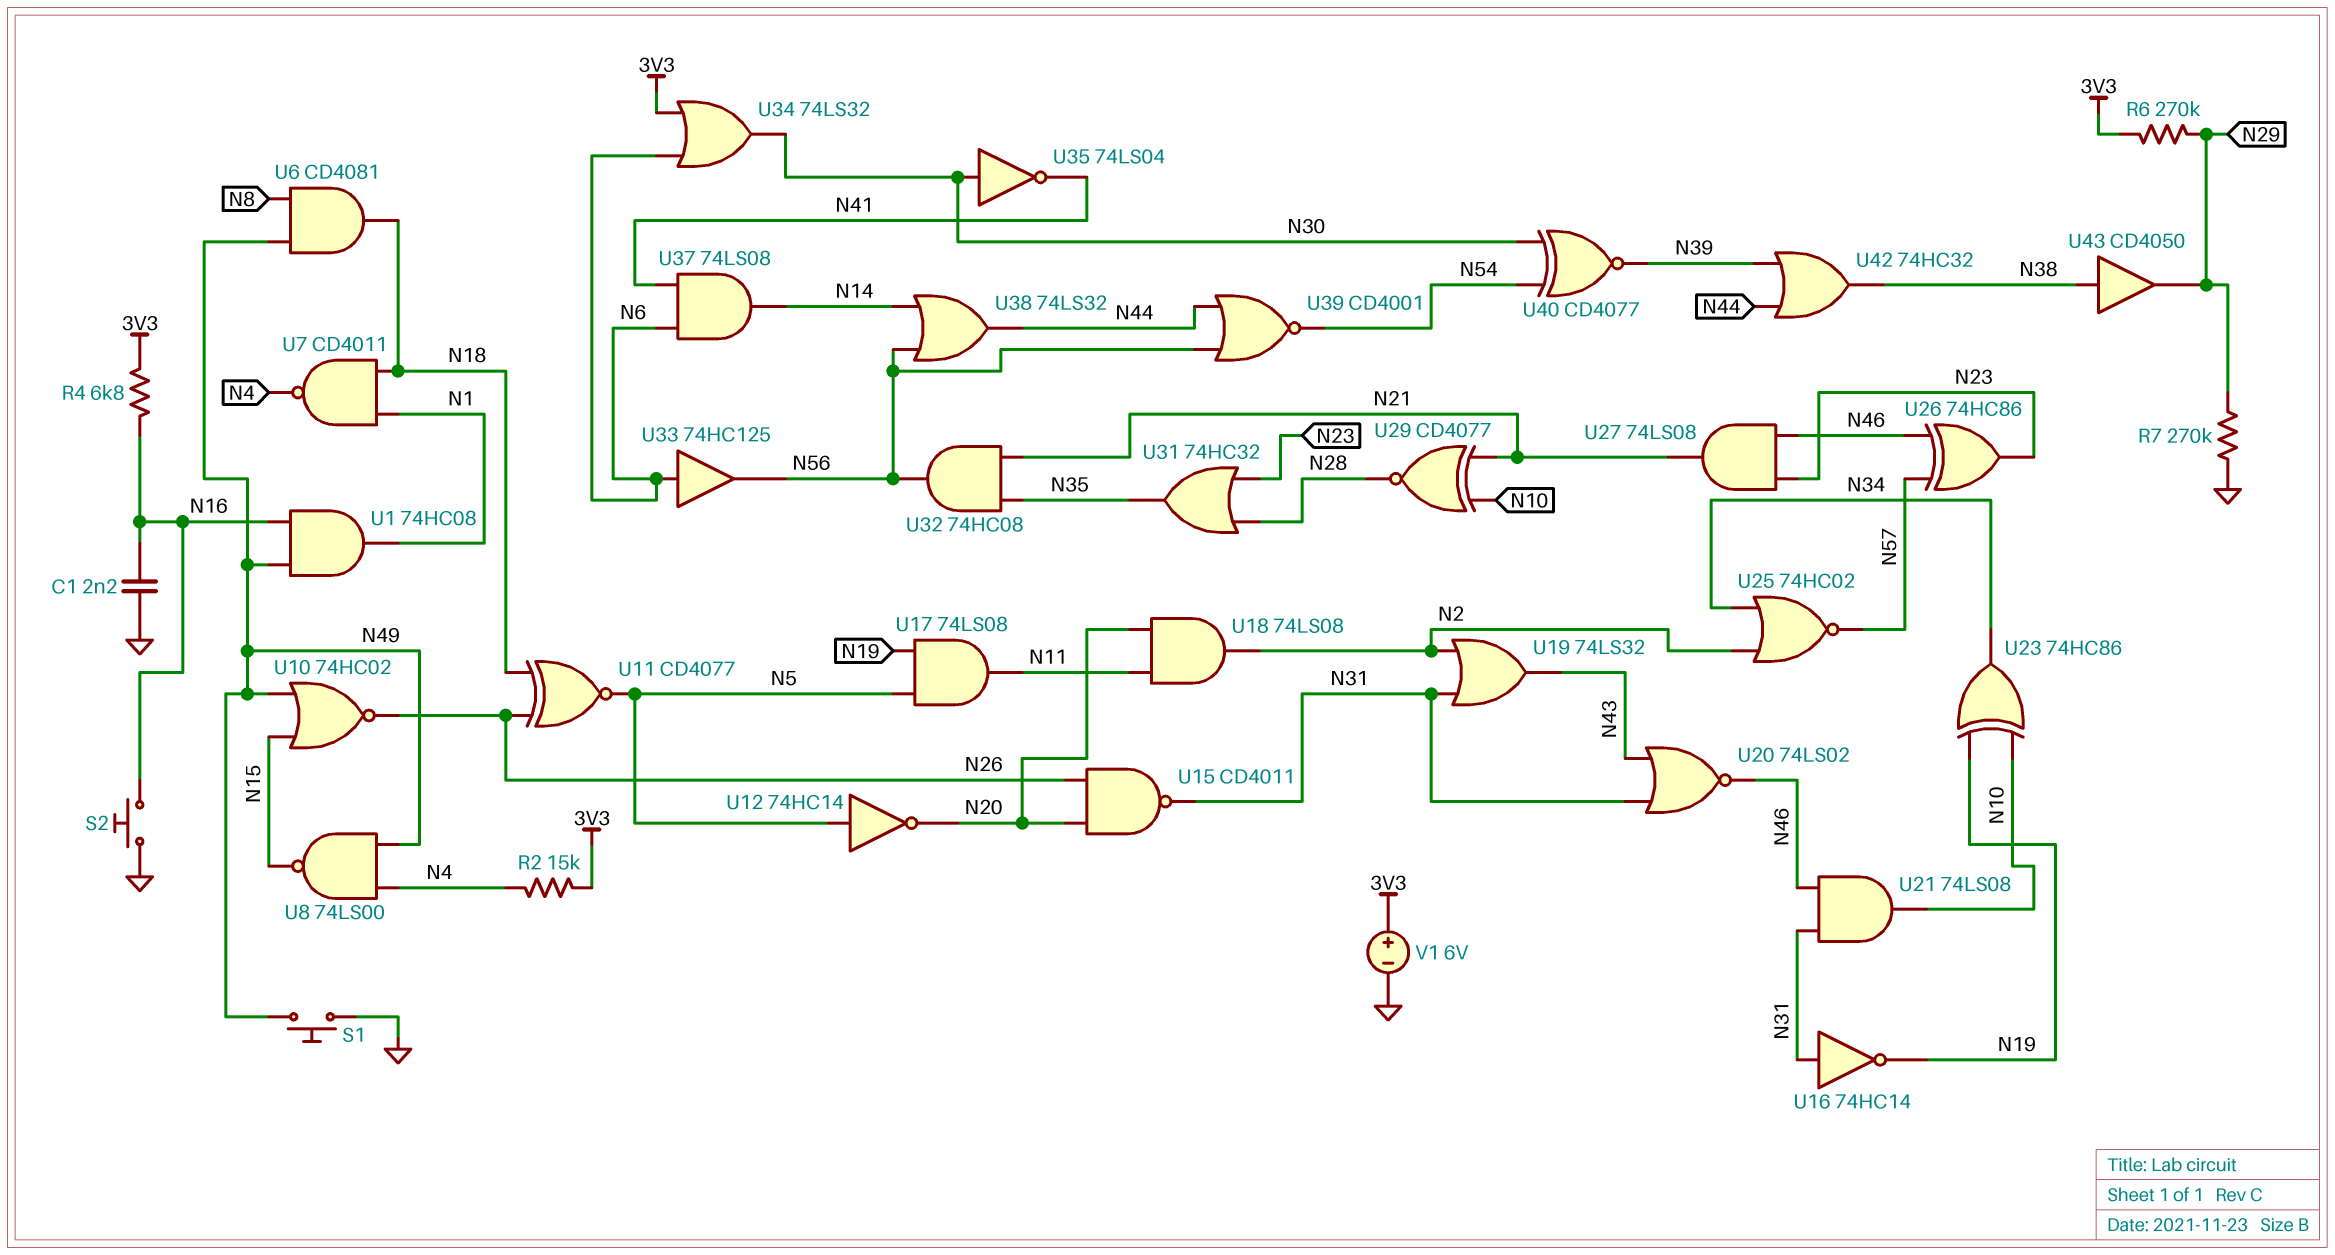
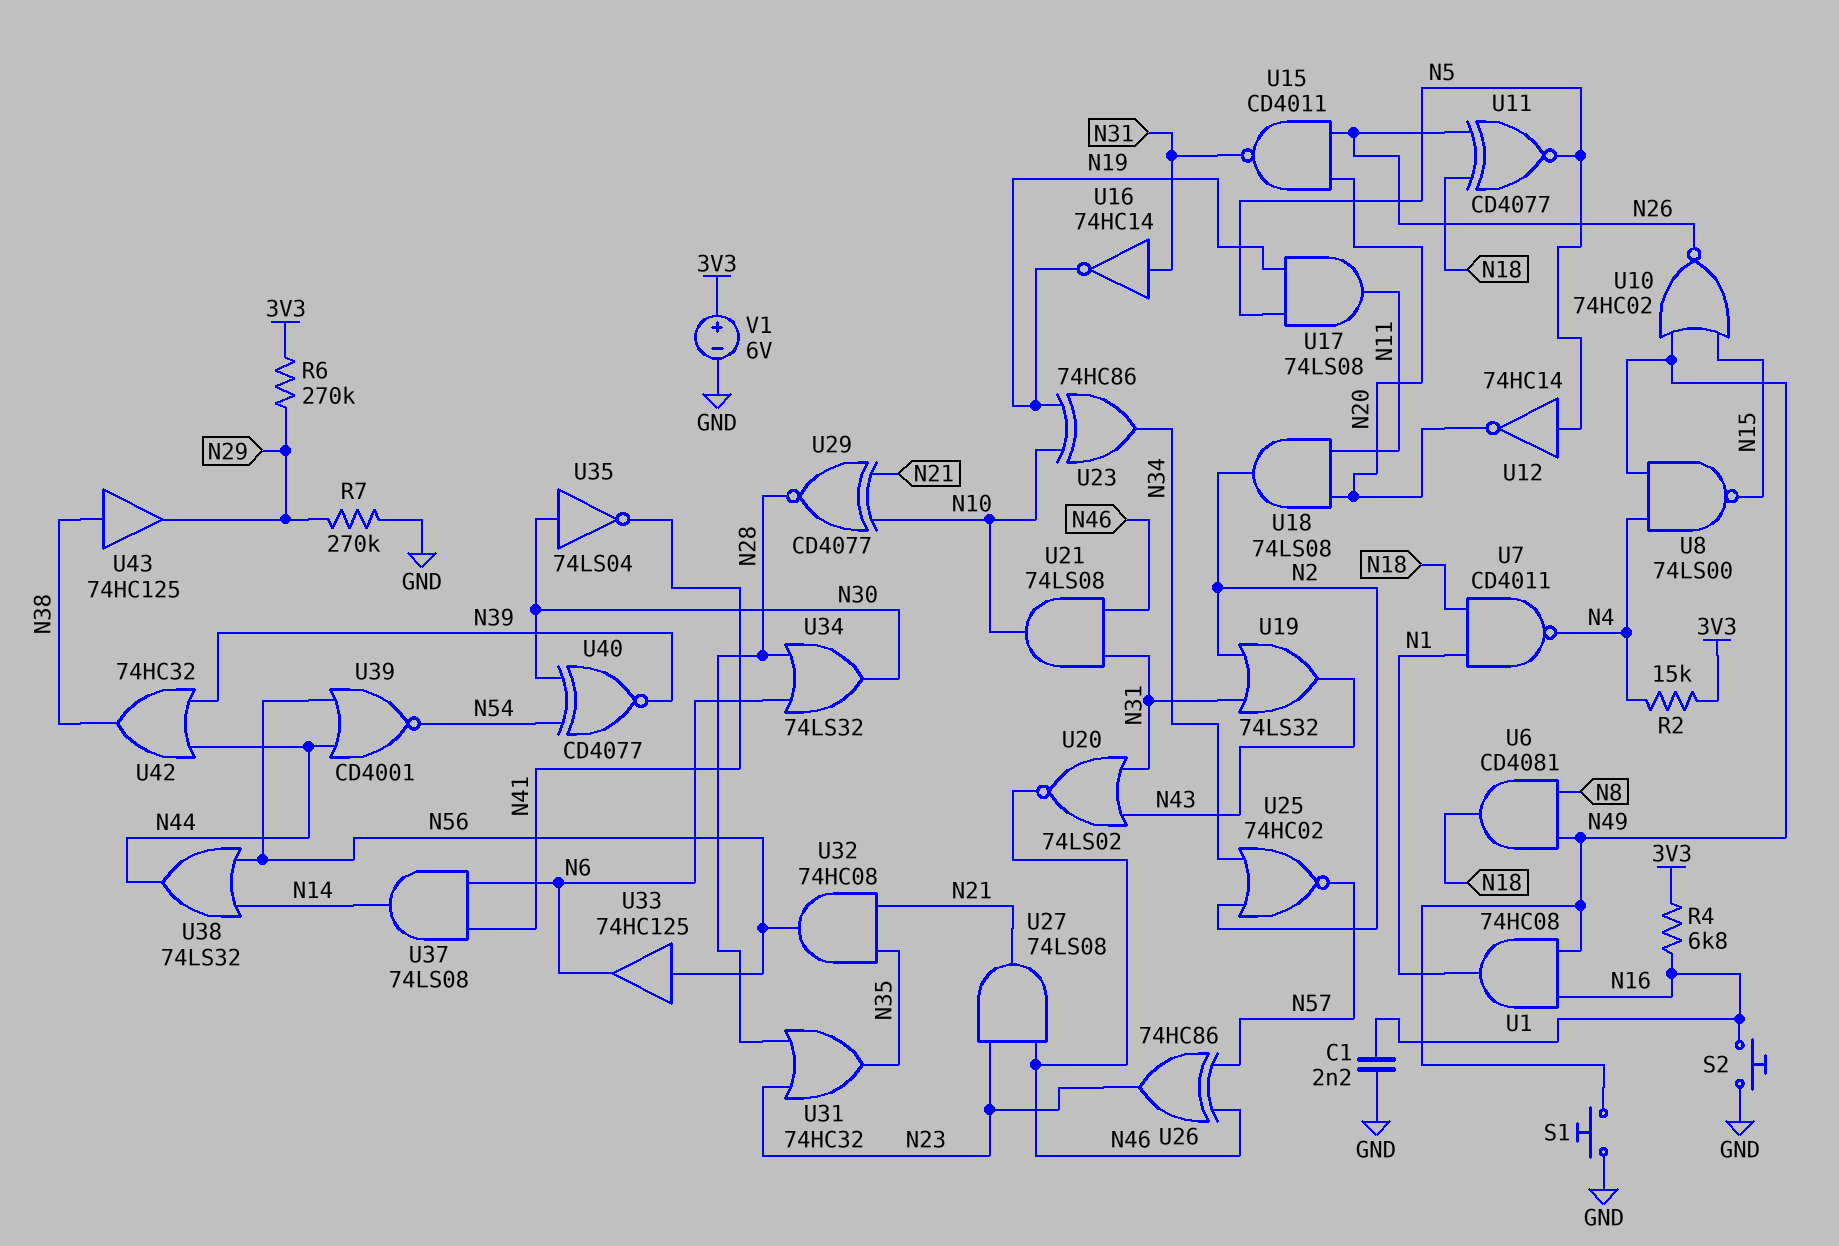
U33: buffer 74HC125 (in N6, out N56) -> buffer 74HC125 (in N56, out N6)
U34: OR 74LS32 (in 3V3, in N6, out N30) -> OR 74LS32 (in N6, in N28, out N30)
U43: buffer CD4050 (in N38, out N29) -> buffer 74HC125 (in N38, out N29)

